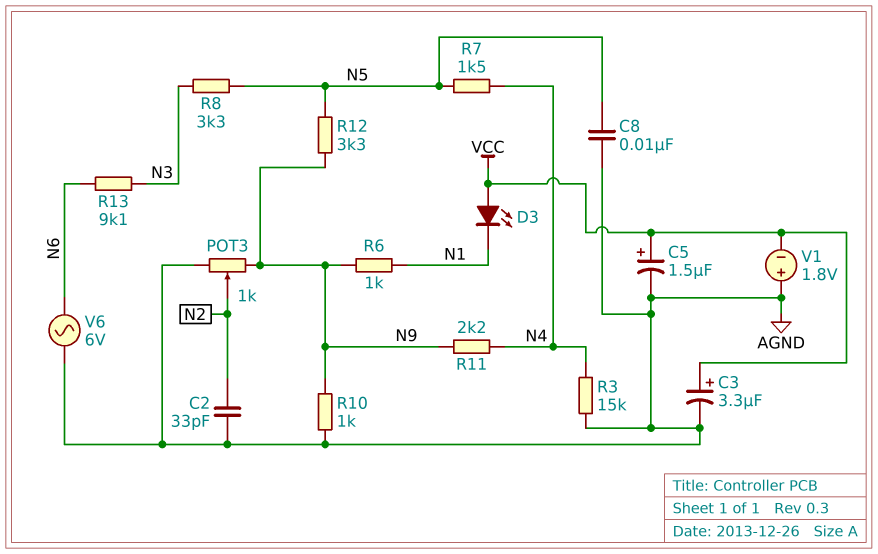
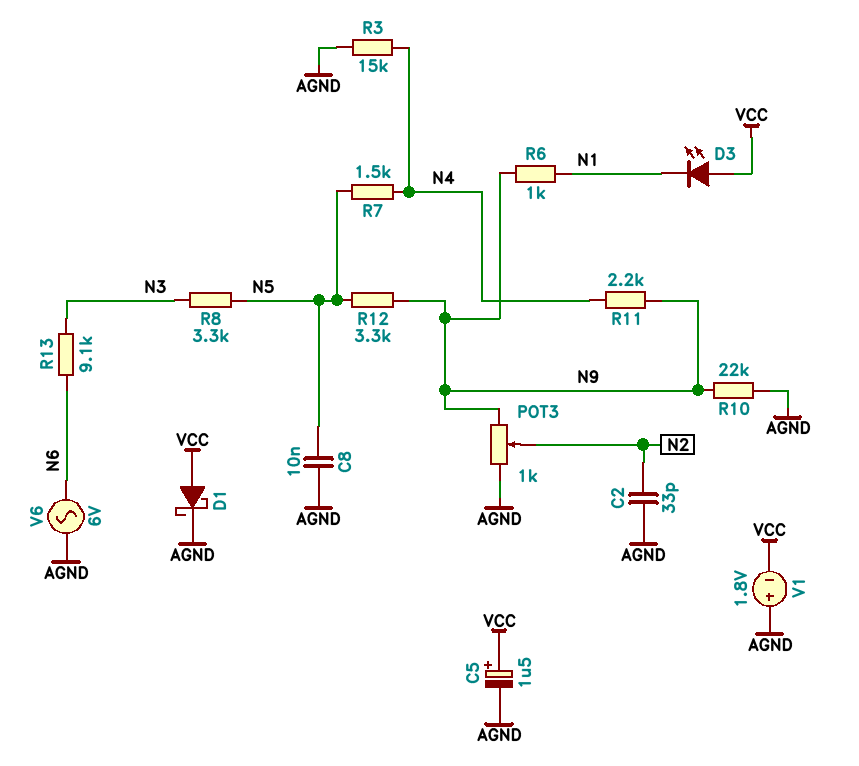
C3: 3.3uF (plus VCC, minus AGND) -> none
D1: none -> schottky (A VCC, K AGND)
R10: 1k (AGND, N9) -> 22k (AGND, N9)

